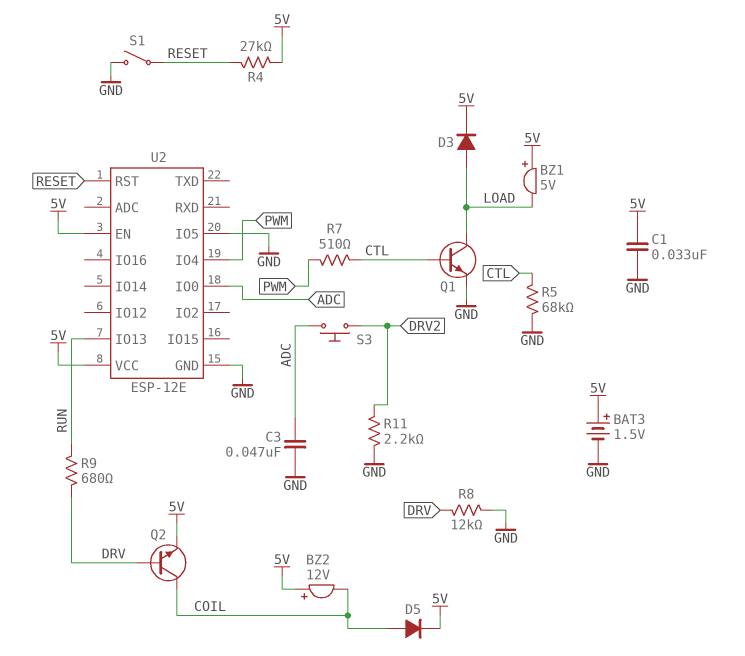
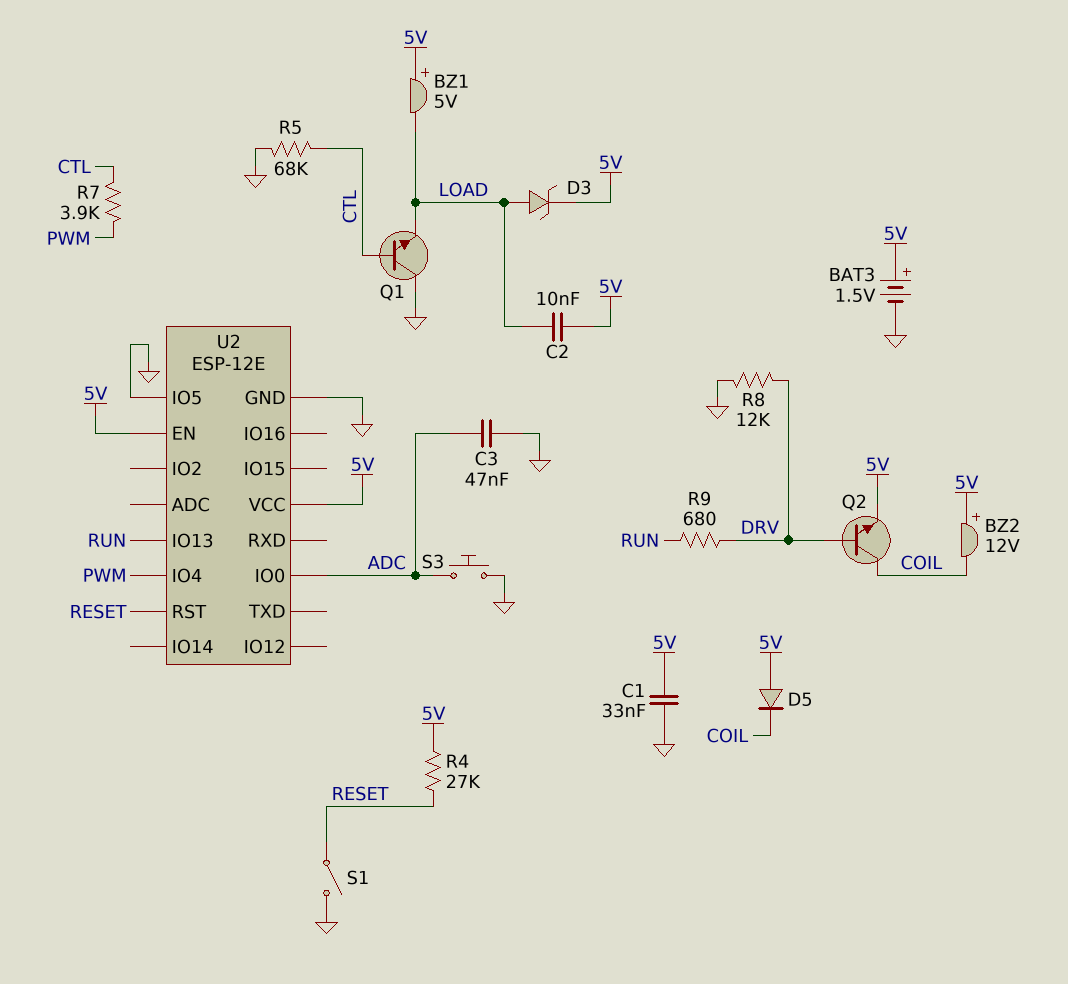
C2: none -> 10nF (5V, LOAD)
D3: diode (A LOAD, K 5V) -> zener (A LOAD, K 5V)
D5: diode (A COIL, K 5V) -> diode (A 5V, K COIL)
Q1: NPN (B CTL, C LOAD, E GND) -> NPN (B CTL, C GND, E LOAD)
R7: 510 (CTL, PWM) -> 3.9k (CTL, PWM)
R11: 2.2k (DRV2, GND) -> none
S3: button (ADC, DRV2) -> button (ADC, GND)

